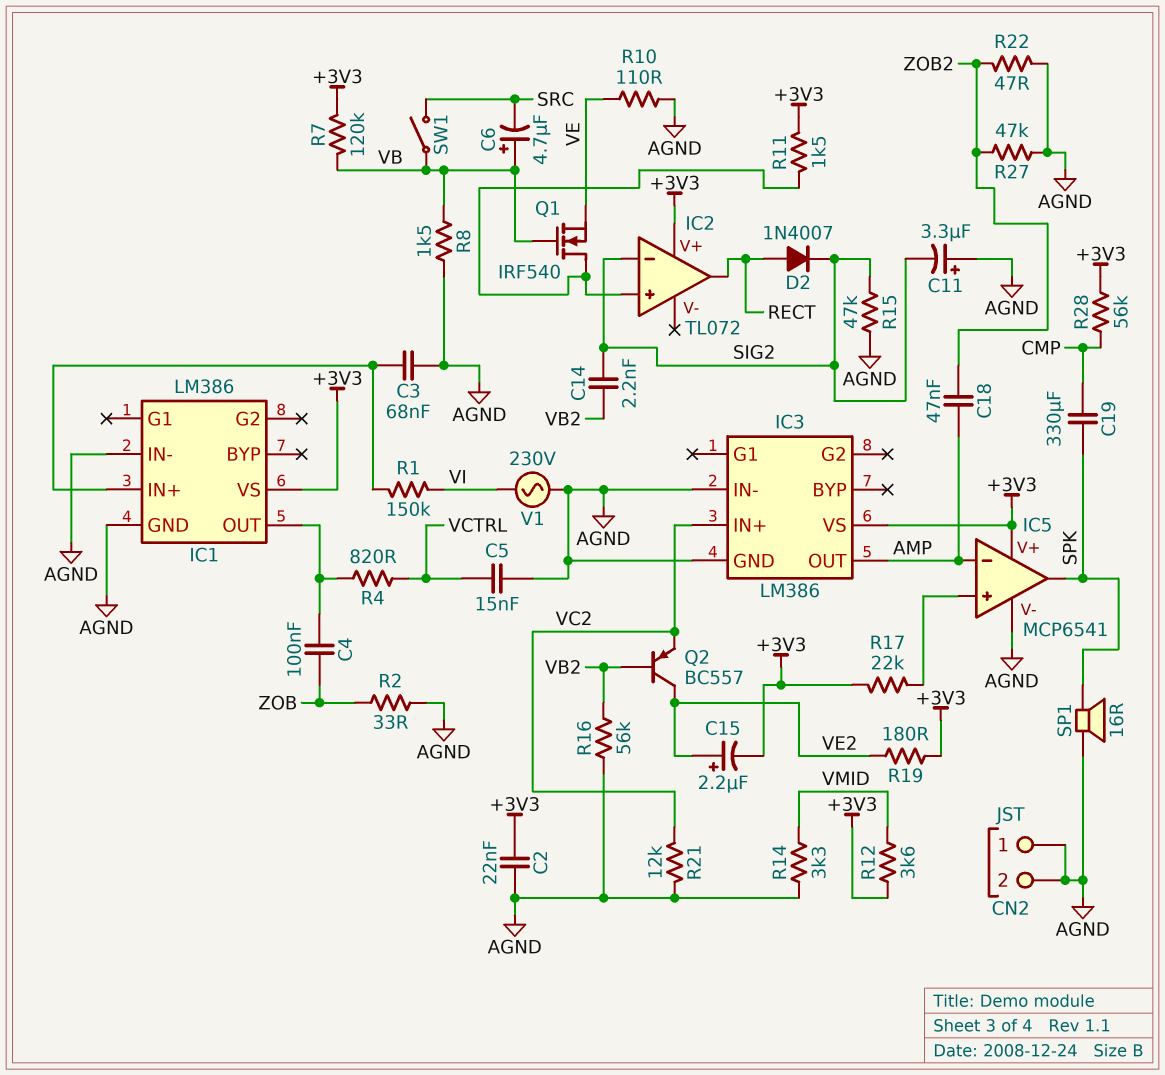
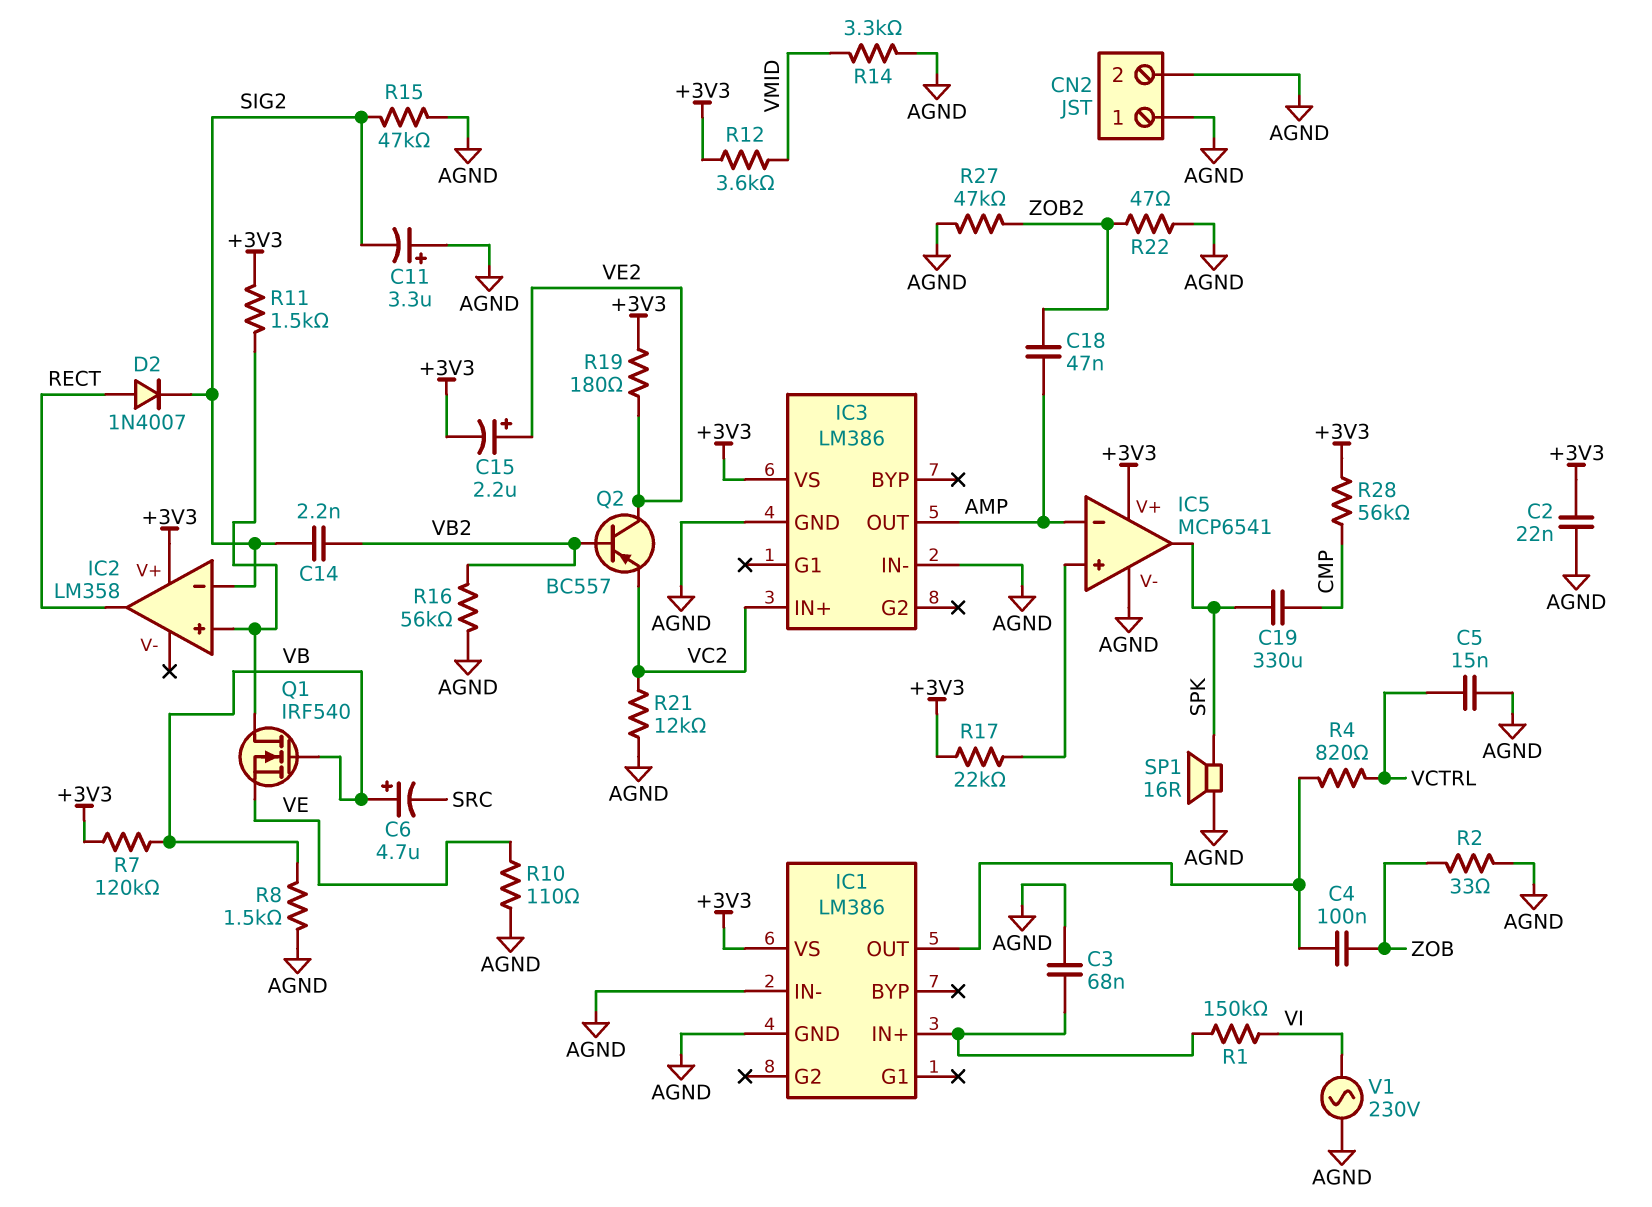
IC2: TL072 -> LM358
SW1: switch (SRC, VB) -> none

